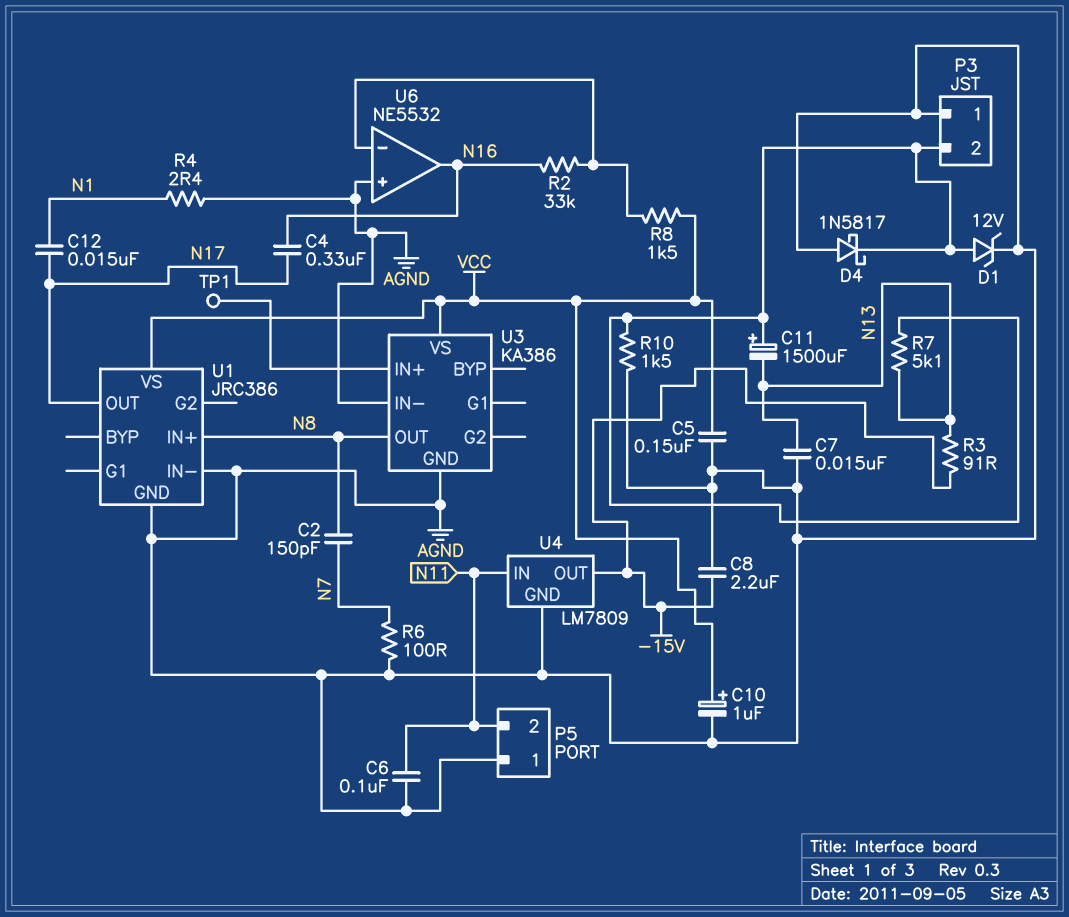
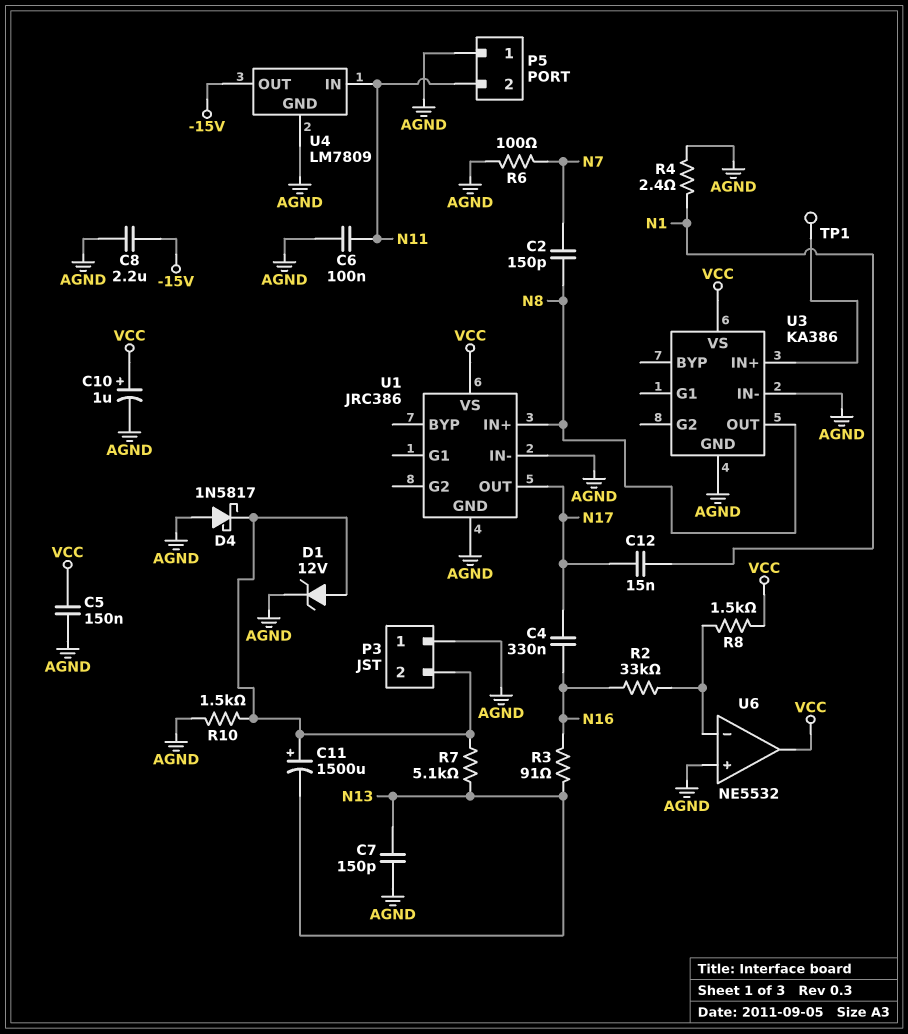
C7: 15nF (AGND, N13) -> 150pF (AGND, N13)
R3: 91 (-15V, N13) -> 91 (N13, N16)
U6 pin out: N16 -> VCC

